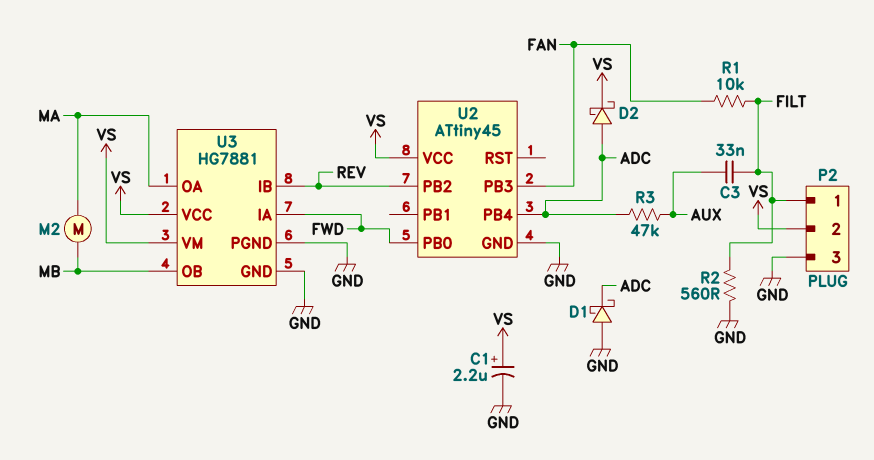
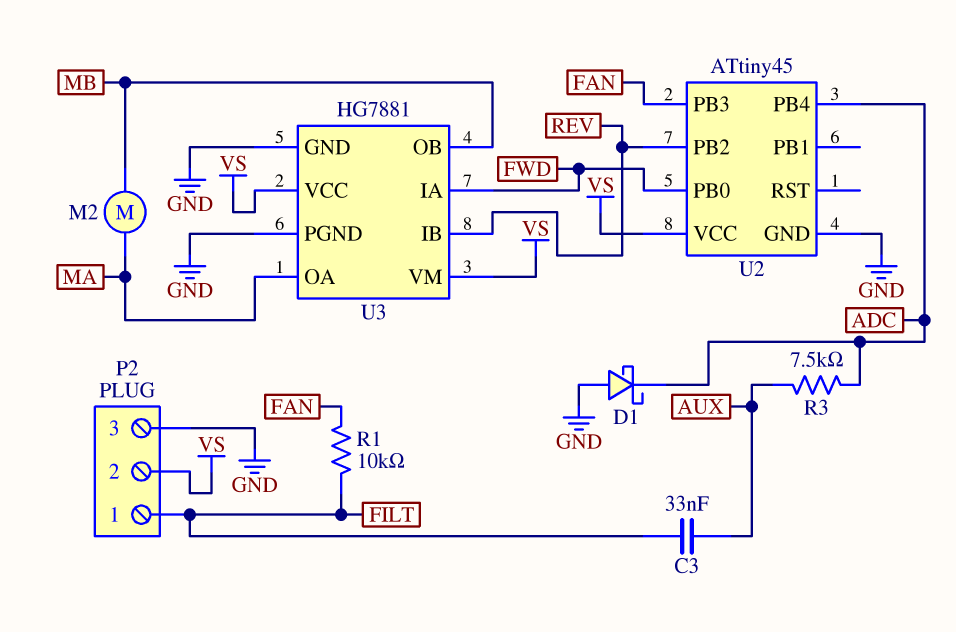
C1: 2.2uF (plus VS, minus GND) -> none
D2: schottky (A ADC, K VS) -> none
R2: 560 (FILT, GND) -> none
R3: 47k (ADC, AUX) -> 7.5k (ADC, AUX)

